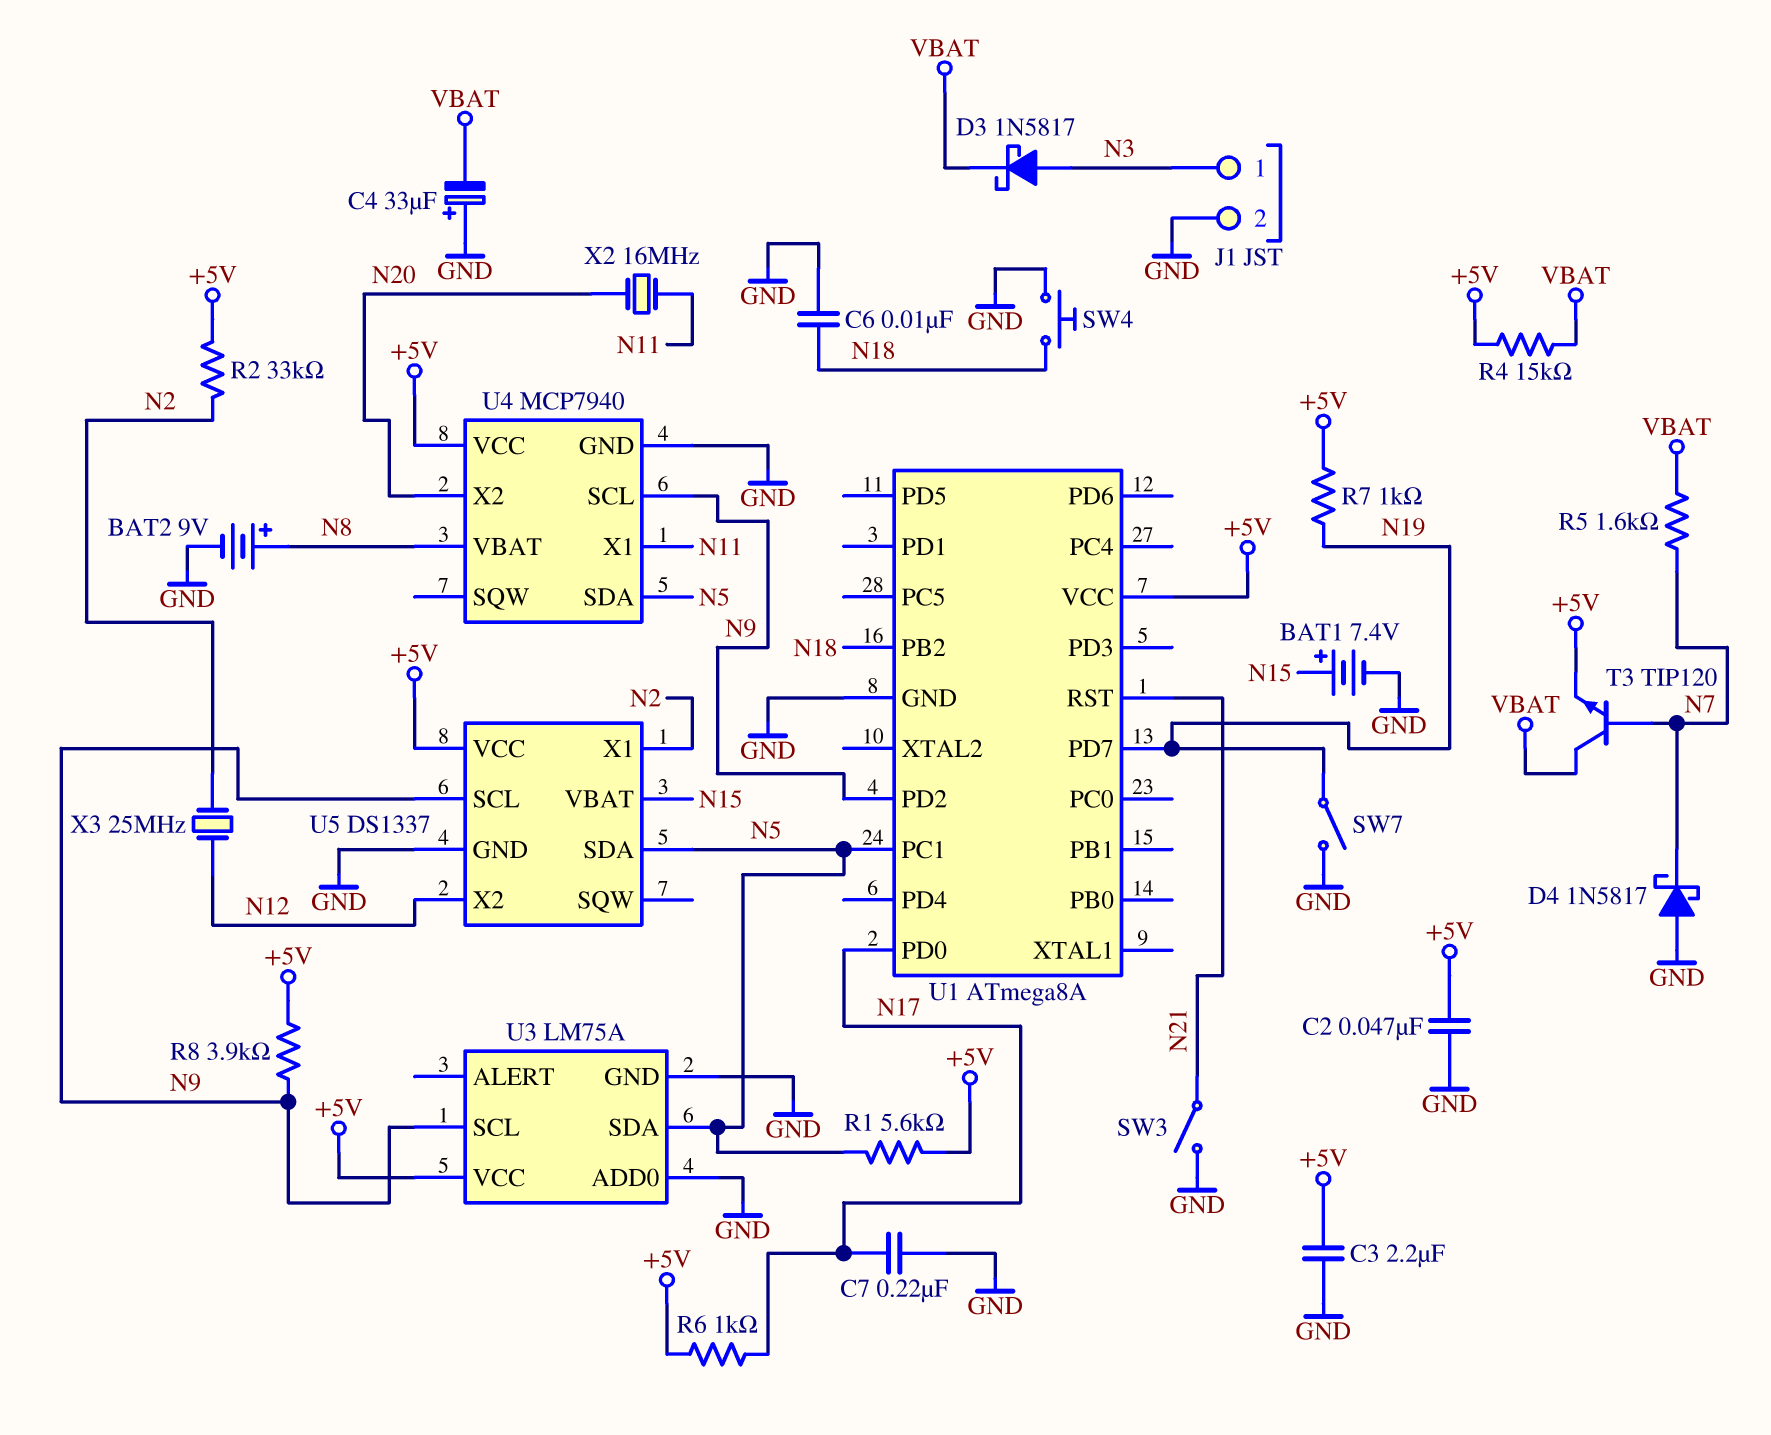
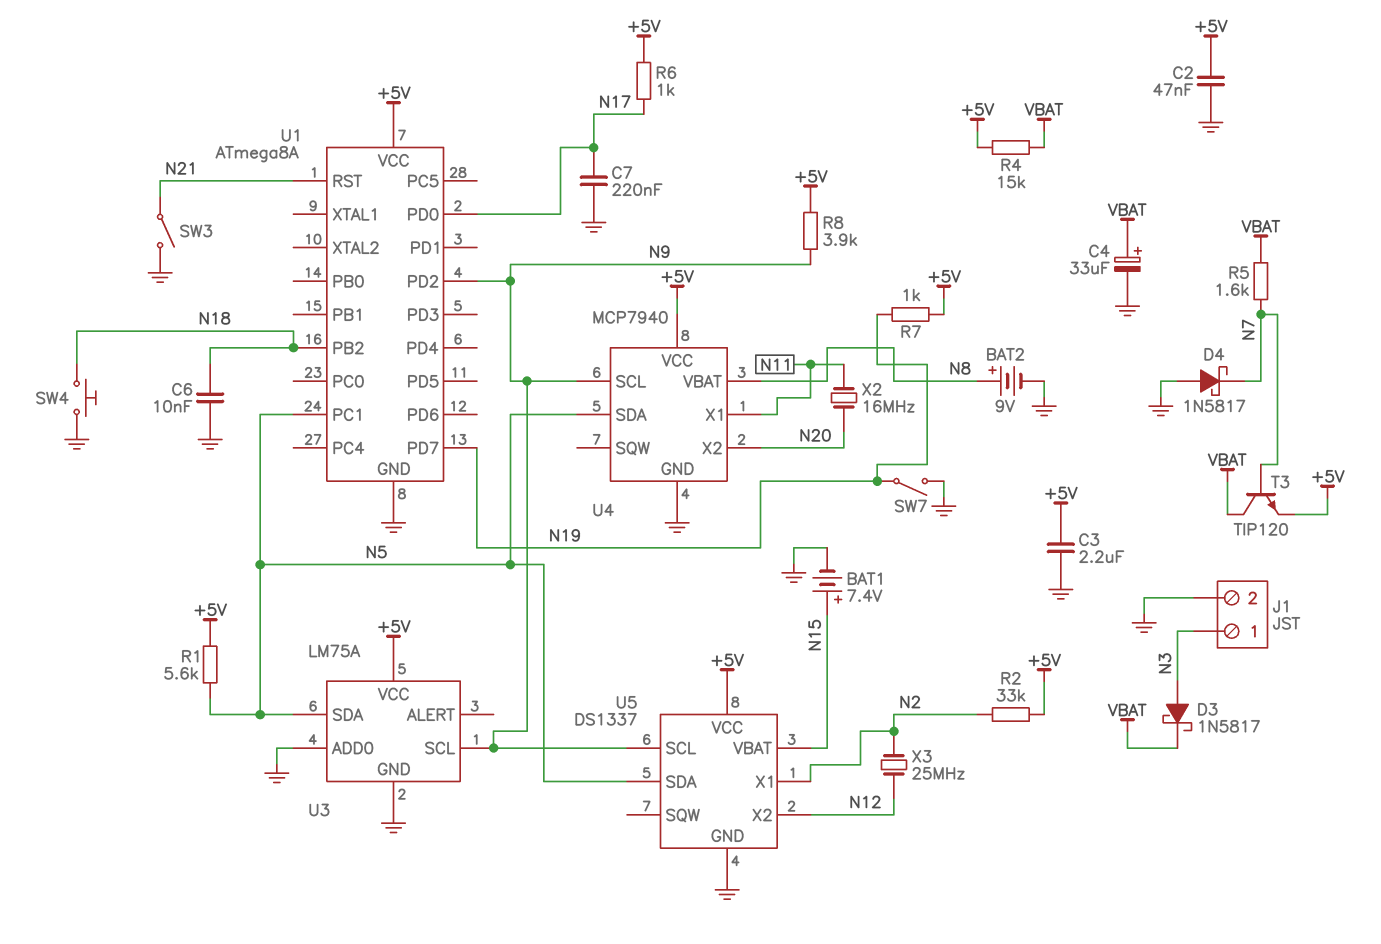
C4: 33uF (plus GND, minus VBAT) -> 33uF (plus VBAT, minus GND)

